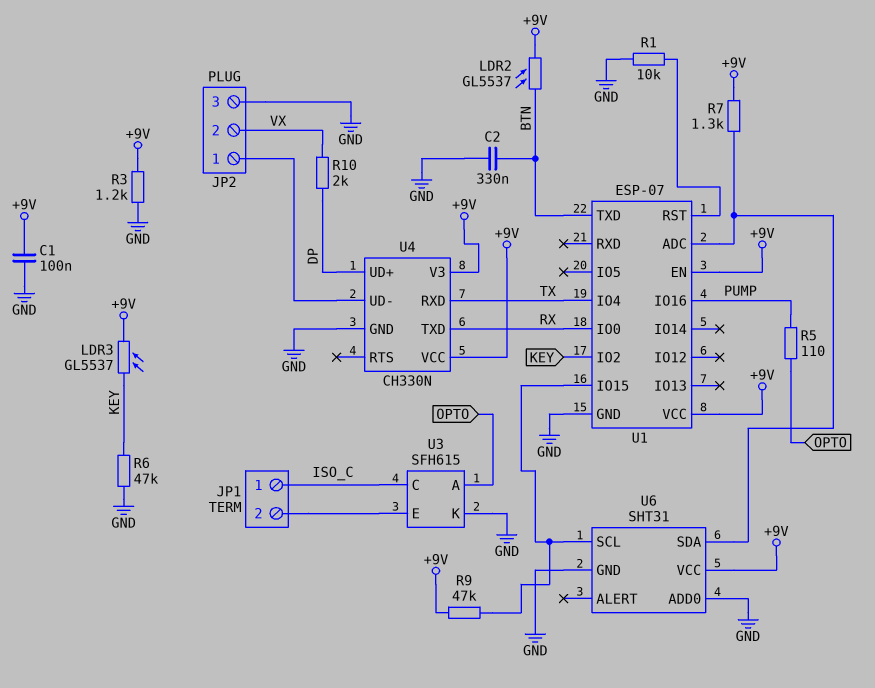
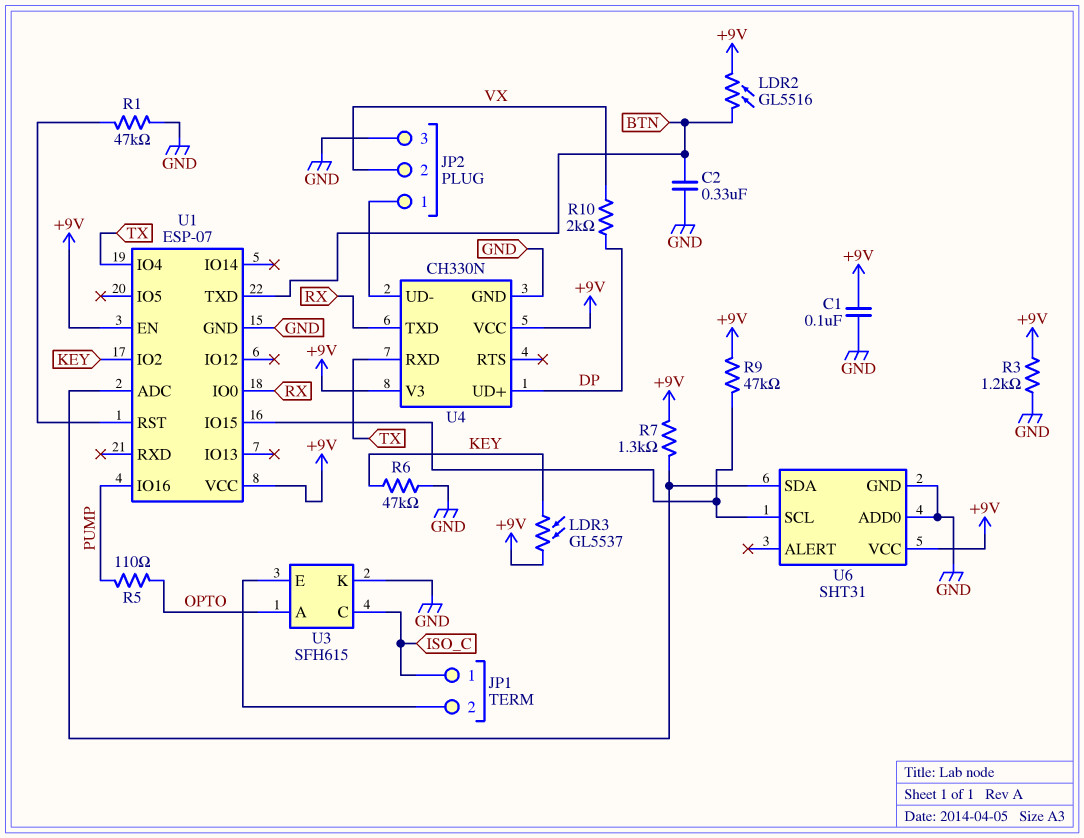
LDR2: GL5537 (+9V, BTN) -> GL5516 (+9V, BTN)
R1: 10k (GND, U1/RST) -> 47k (GND, U1/RST)

